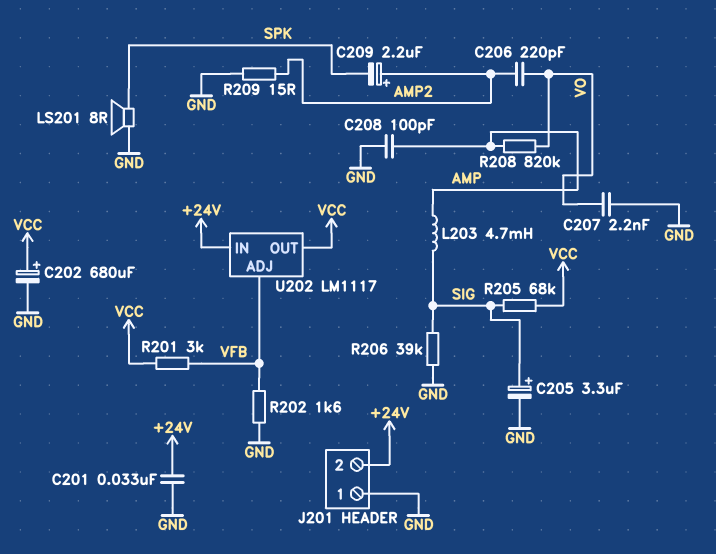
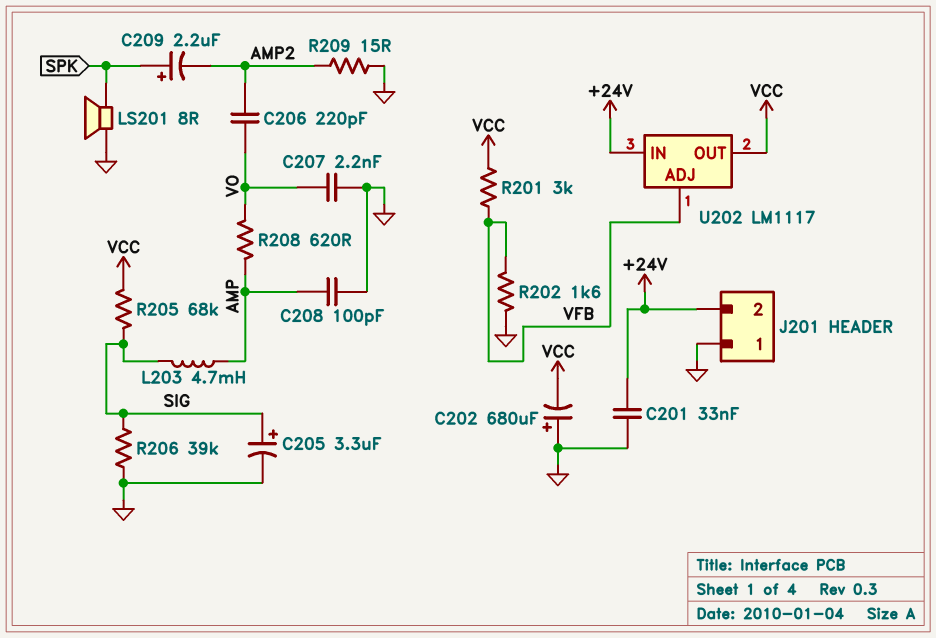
C202: 680uF (plus VCC, minus GND) -> 680uF (plus GND, minus VCC)
C209: 2.2uF (plus AMP2, minus SPK) -> 2.2uF (plus SPK, minus AMP2)
R208: 820k (AMP, VO) -> 620 (AMP, VO)

